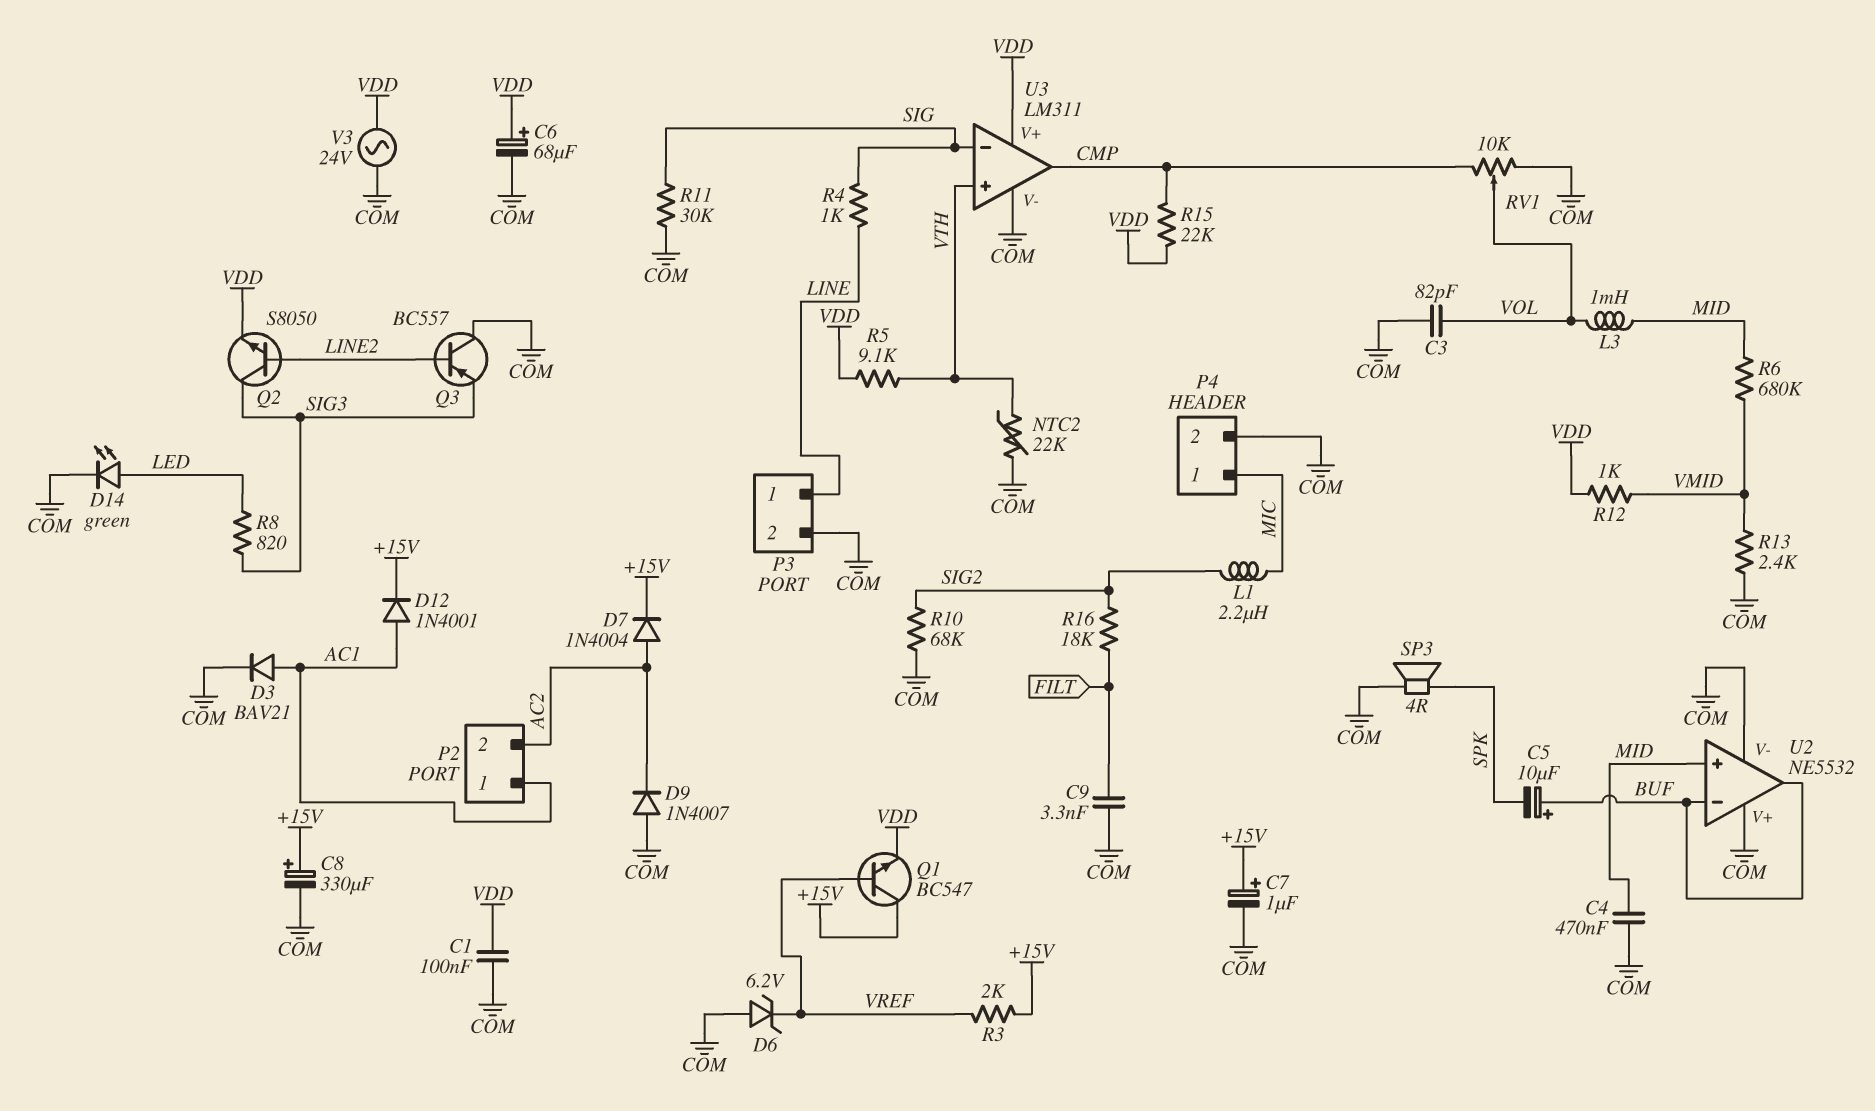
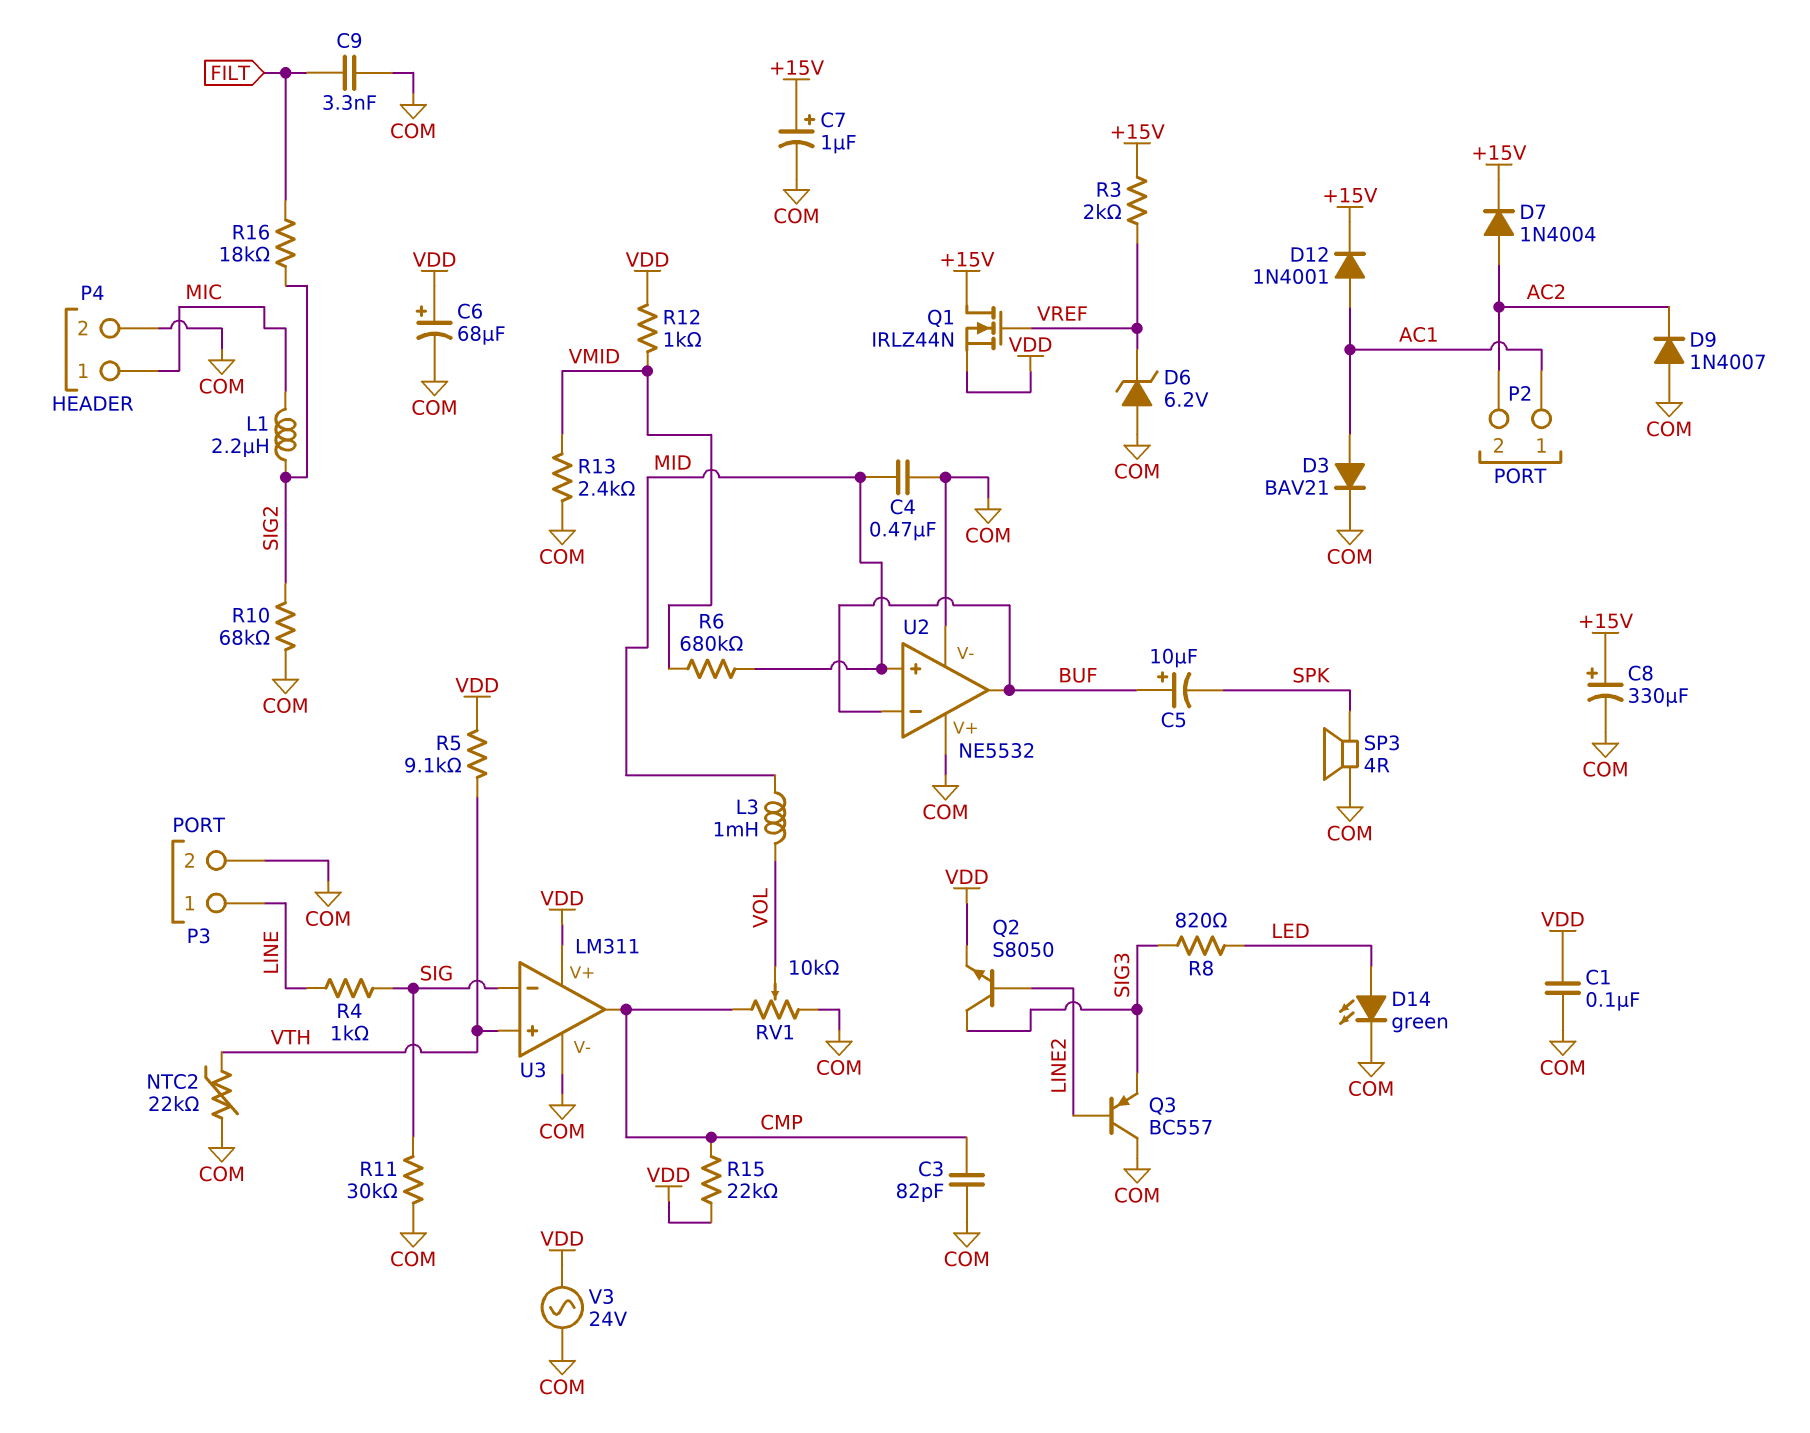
C3: 82pF (COM, VOL) -> 82pF (CMP, COM)
Q1: NPN BC547 (B VREF, C +15V, E VDD) -> NMOS IRLZ44N (G VREF, D +15V, S VDD)

